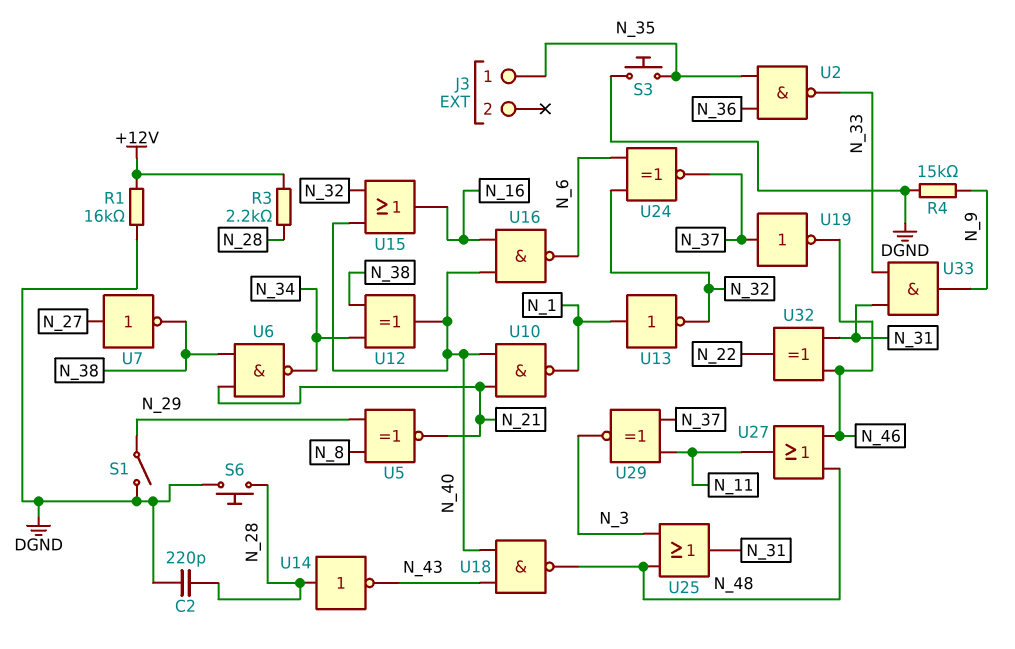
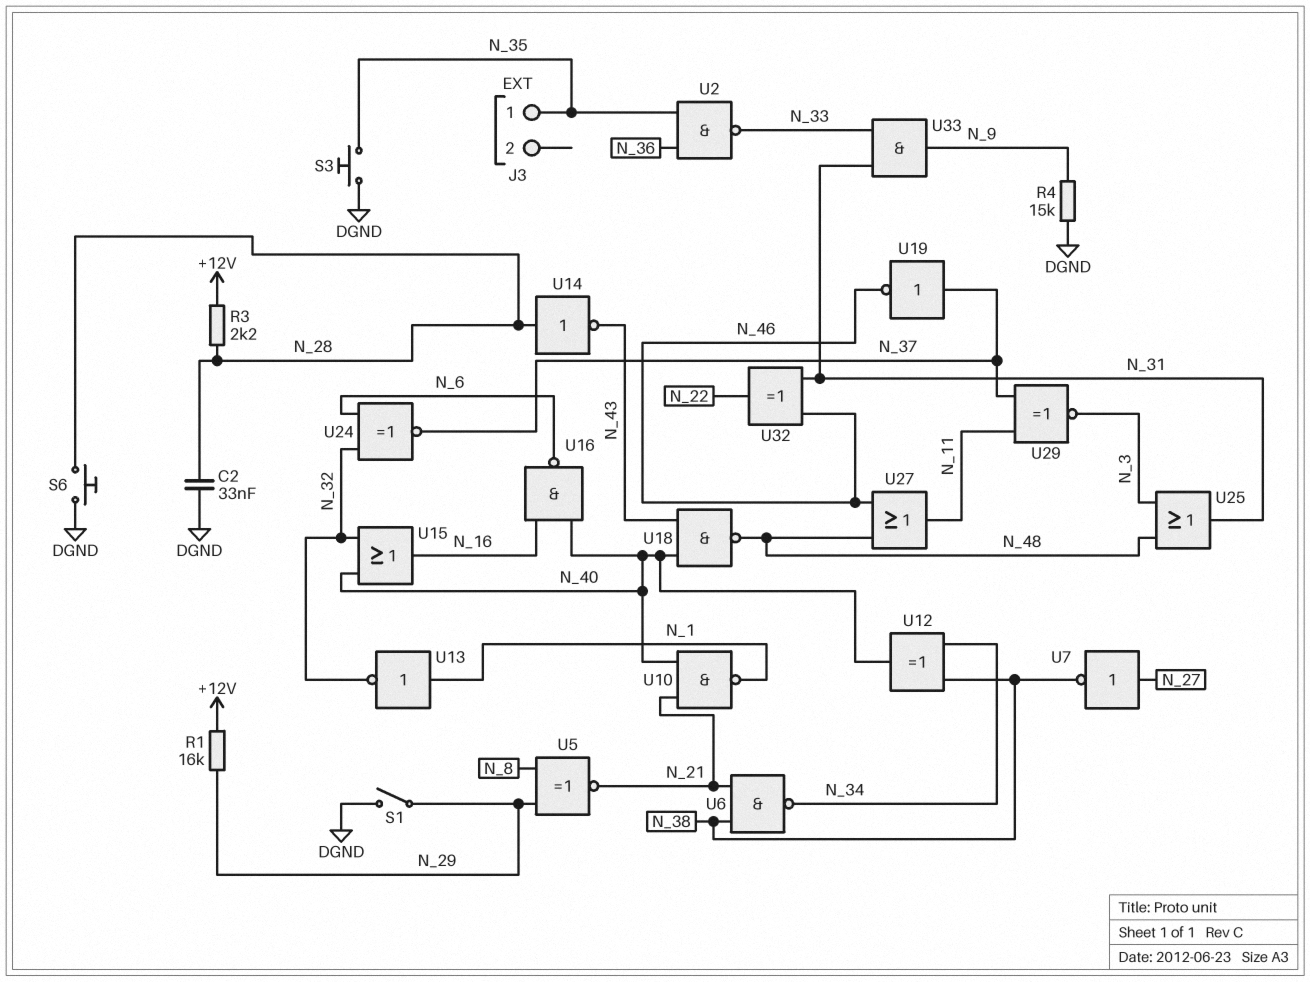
C2: 220pF (DGND, N_28) -> 33nF (DGND, N_28)
R1: 16k (+12V, DGND) -> 16k (+12V, N_29)

